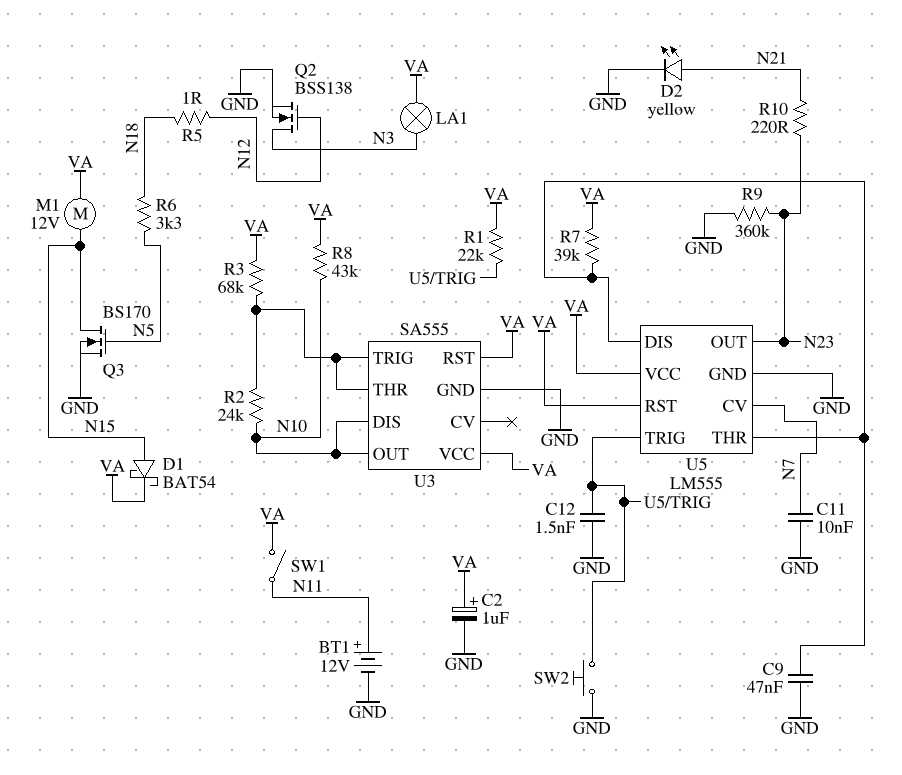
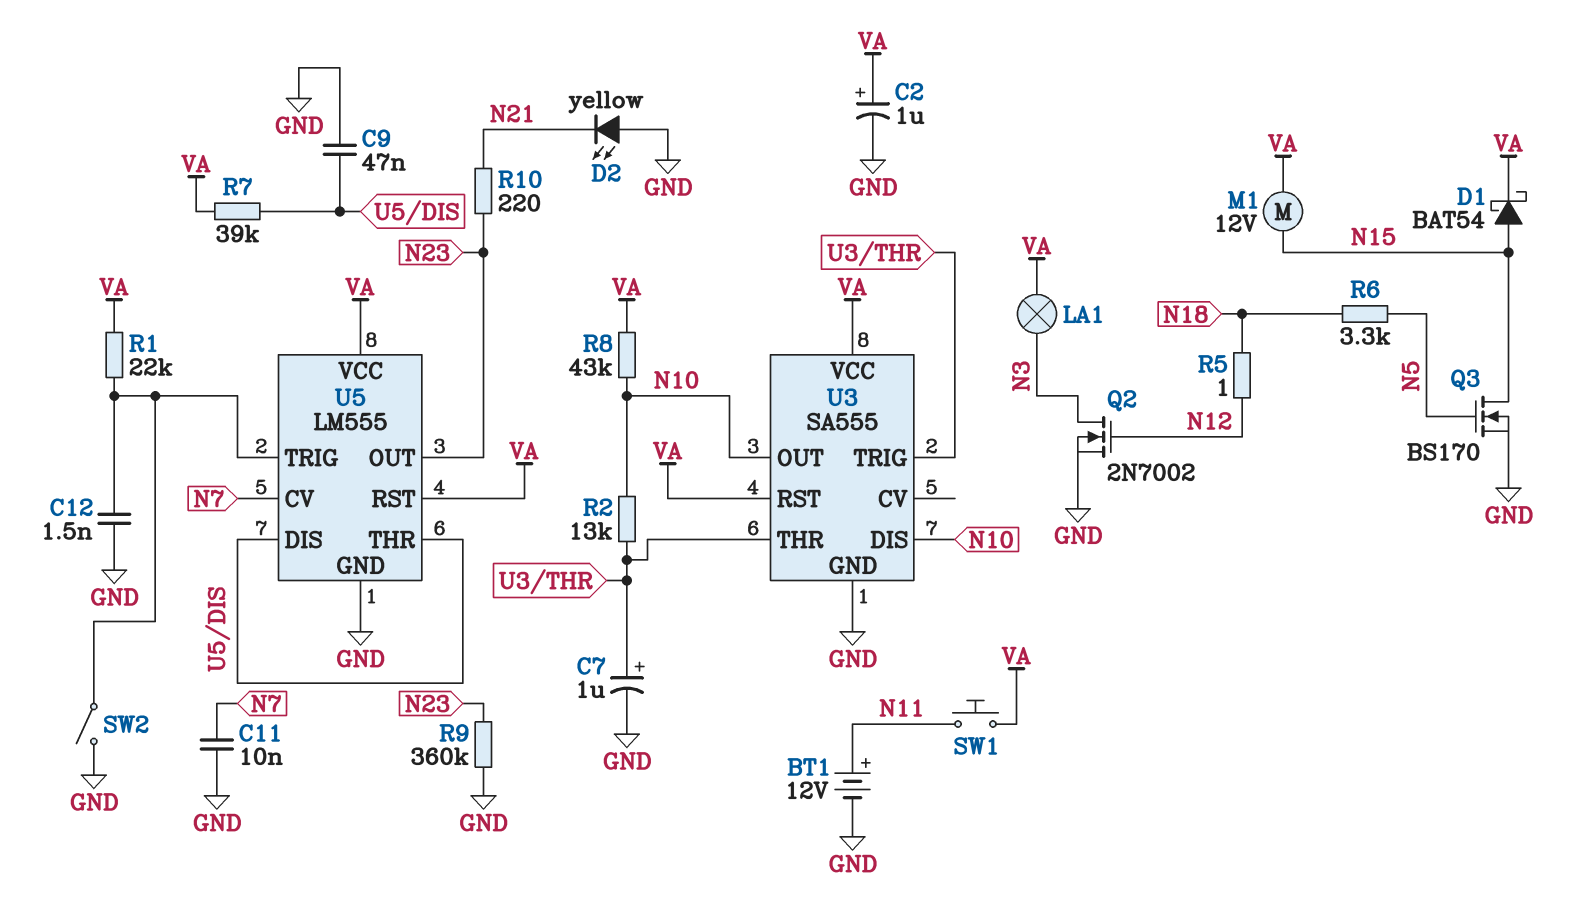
C7: none -> 1uF (plus U3/THR, minus GND)
D2: LED yellow (A N21, K GND) -> LED yellow (A GND, K N21)
Q2: NMOS BSS138 (G N12, D N3, S GND) -> NMOS 2N7002 (G N12, D N3, S GND)
R2: 24k (N10, U3/THR) -> 13k (N10, U3/THR)
R3: 68k (U3/THR, VA) -> none
SW1: switch (N11, VA) -> button (N11, VA)
SW2: button (GND, U5/TRIG) -> switch (GND, U5/TRIG)

